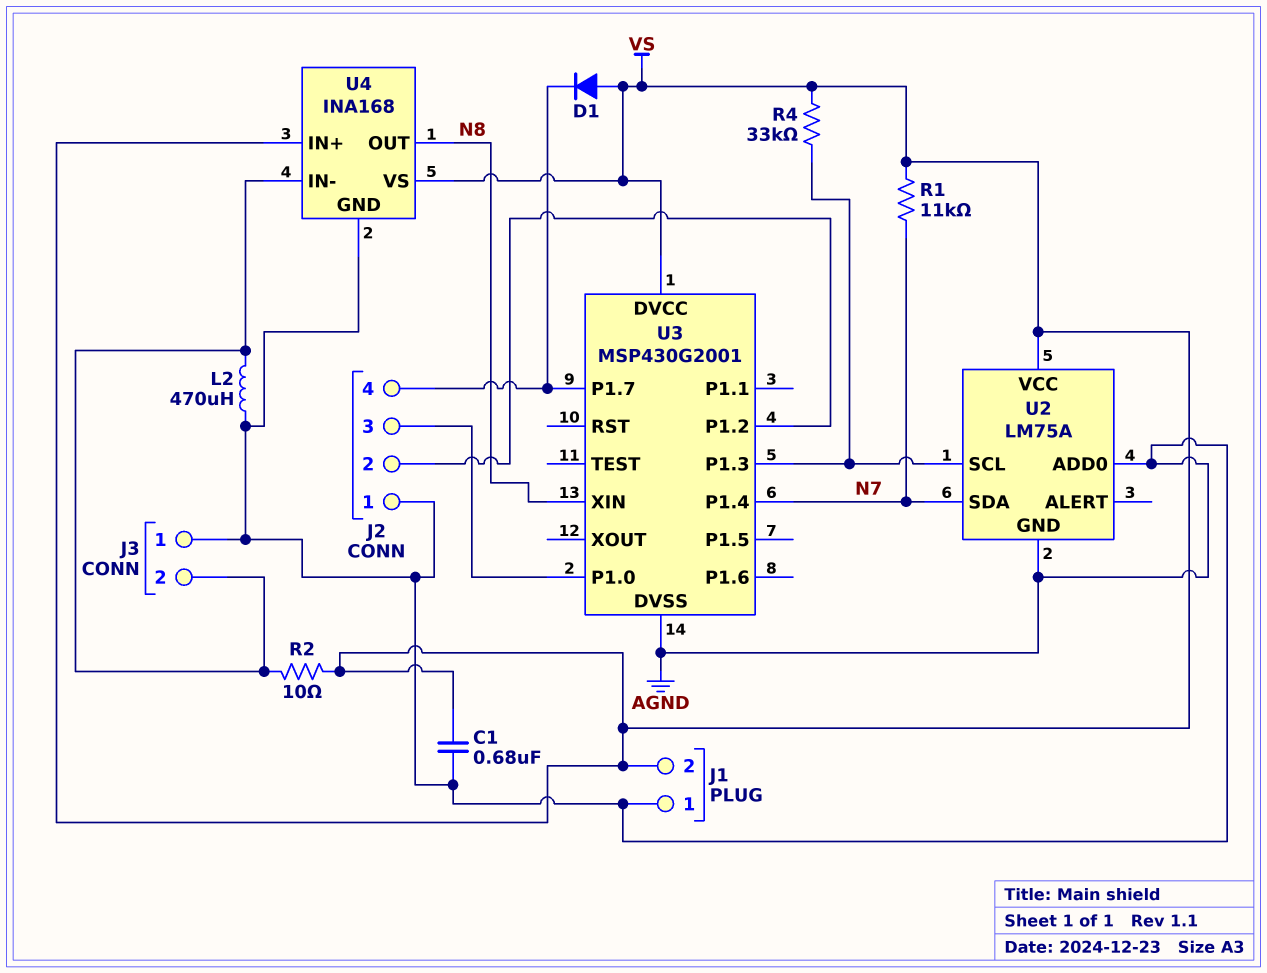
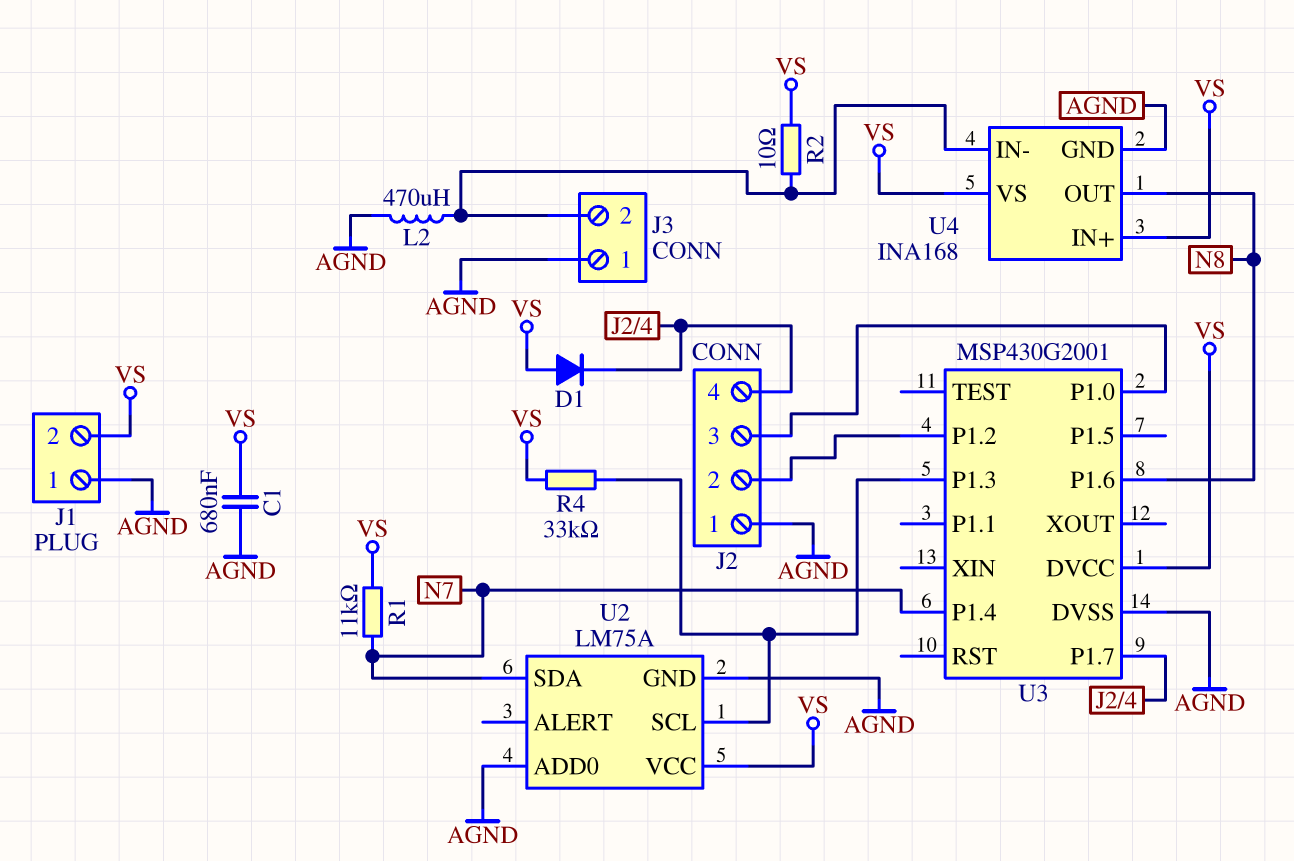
U3 pin P1.6: none -> N8
U3 pin XIN: N8 -> none

